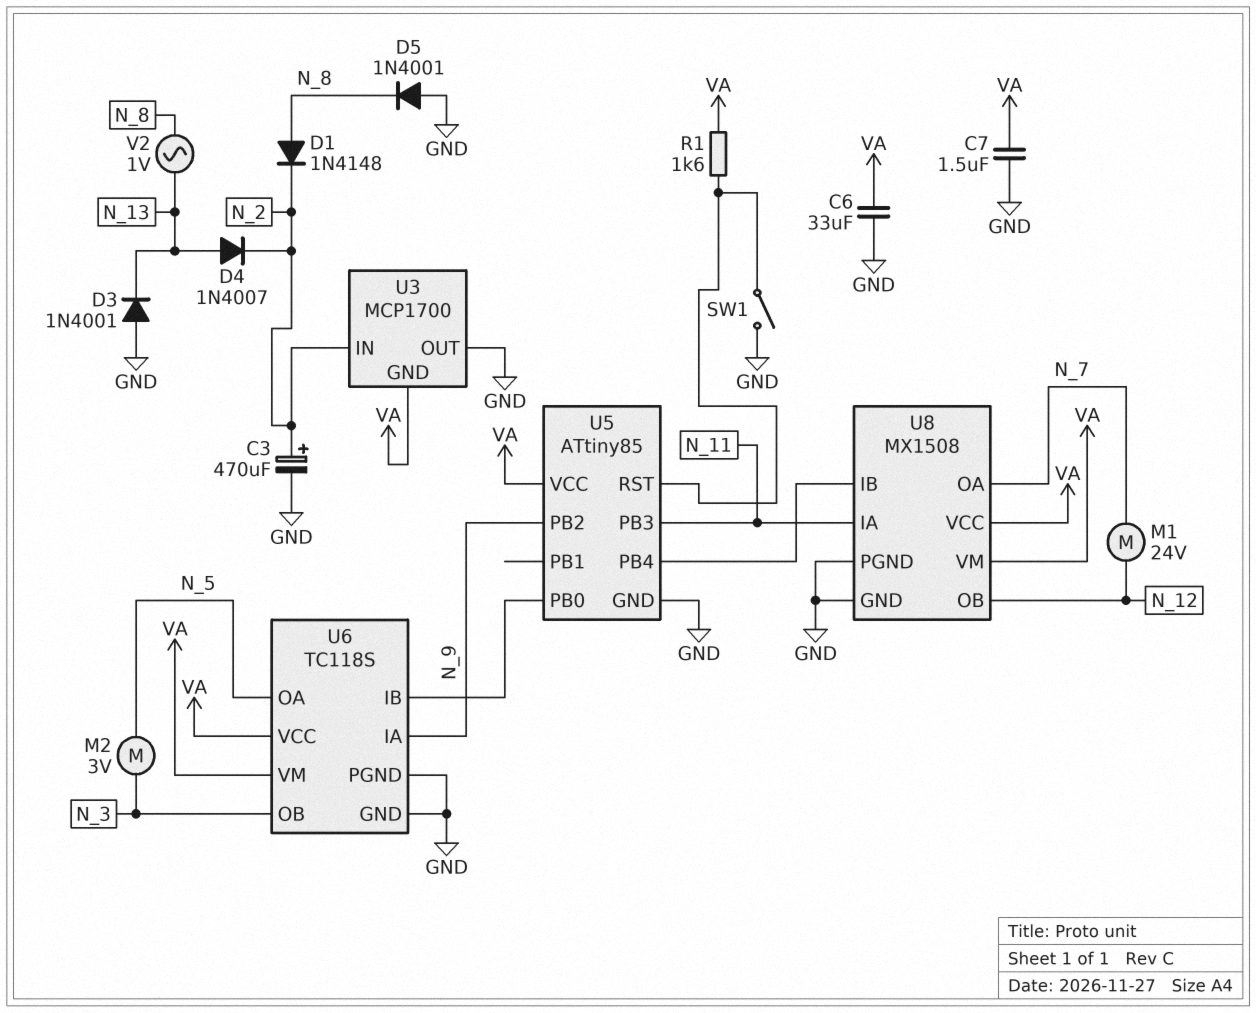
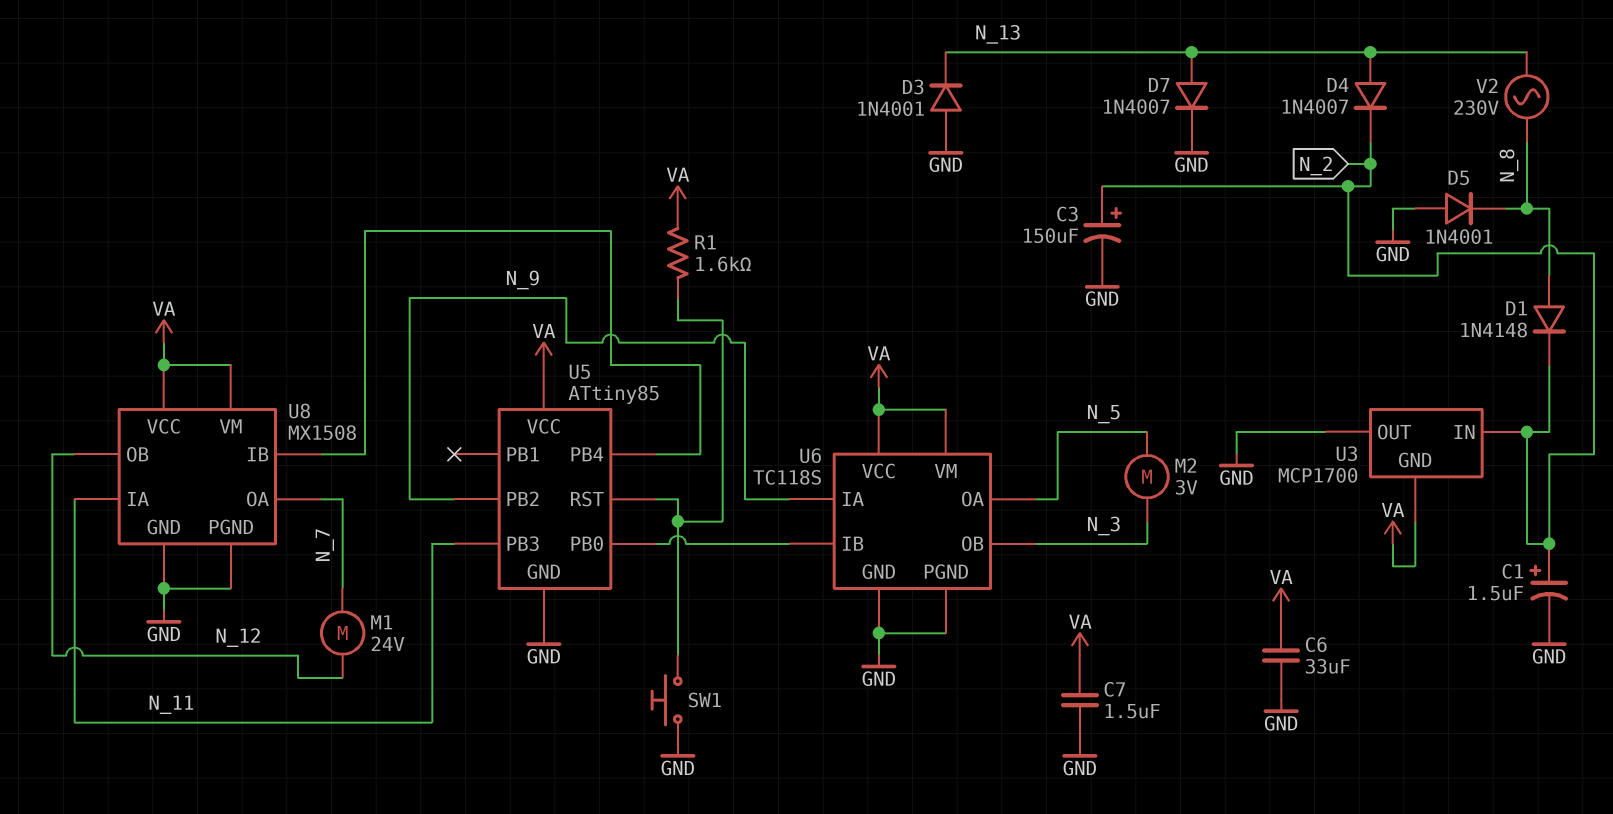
C1: none -> 1.5uF (plus N_2, minus GND)
C3: 470uF (plus N_2, minus GND) -> 150uF (plus N_2, minus GND)
D7: none -> diode 1N4007 (A N_13, K GND)
SW1: switch (GND, U5/RST) -> button (GND, U5/RST)
V2: AC 1V (N_8, N_13) -> AC 230V (N_8, N_13)

